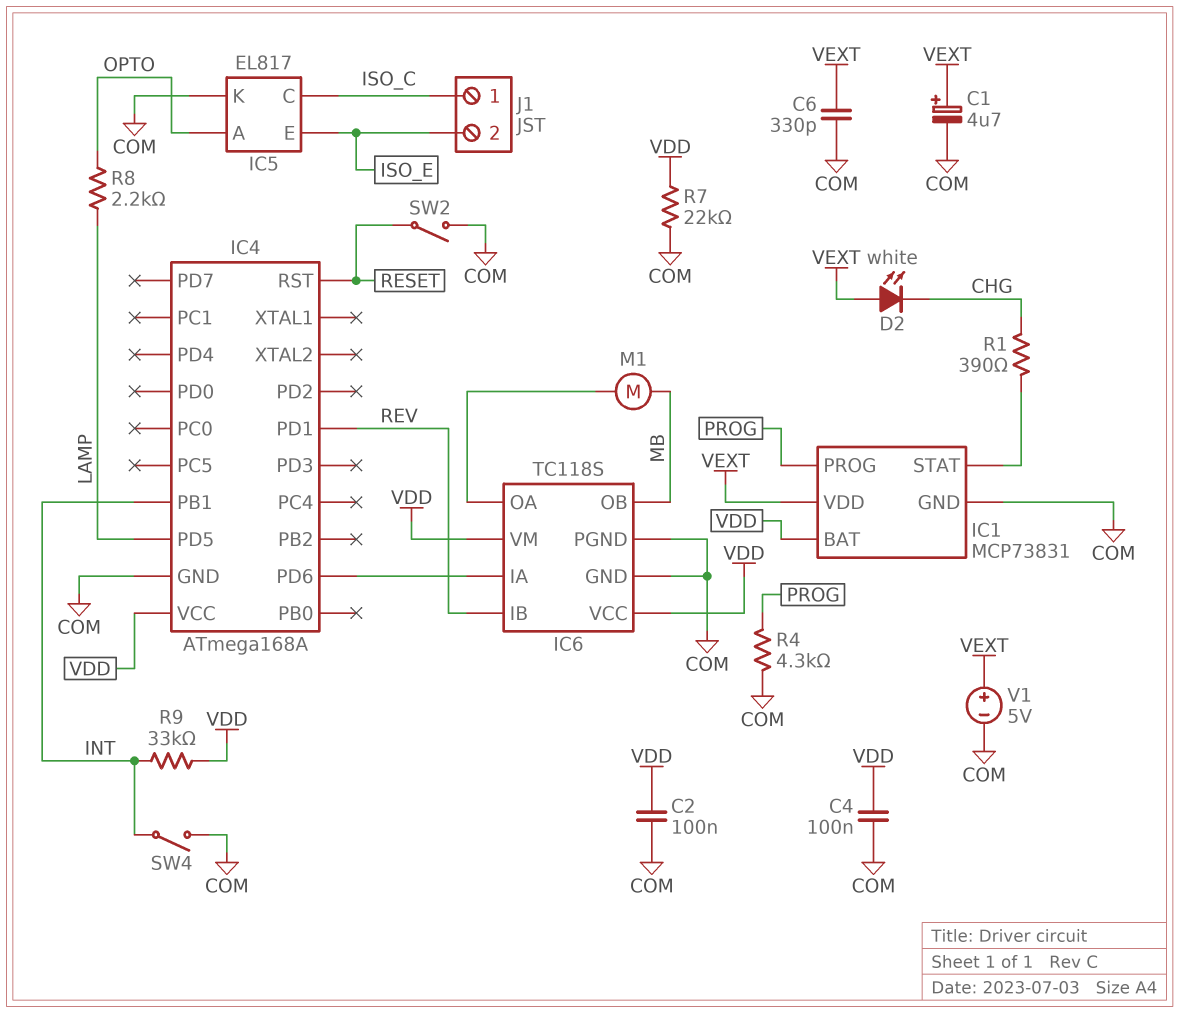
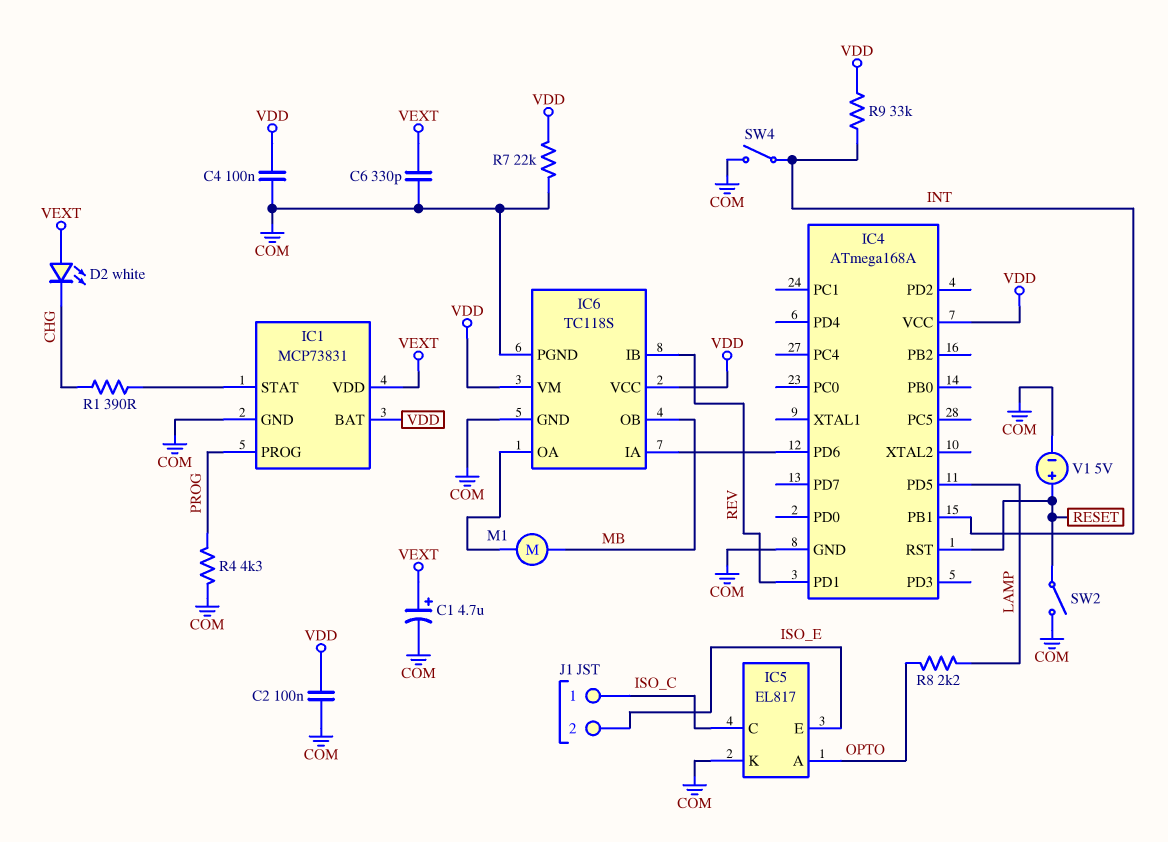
V1: 5V (plus VEXT, minus COM) -> 5V (plus RESET, minus COM)

